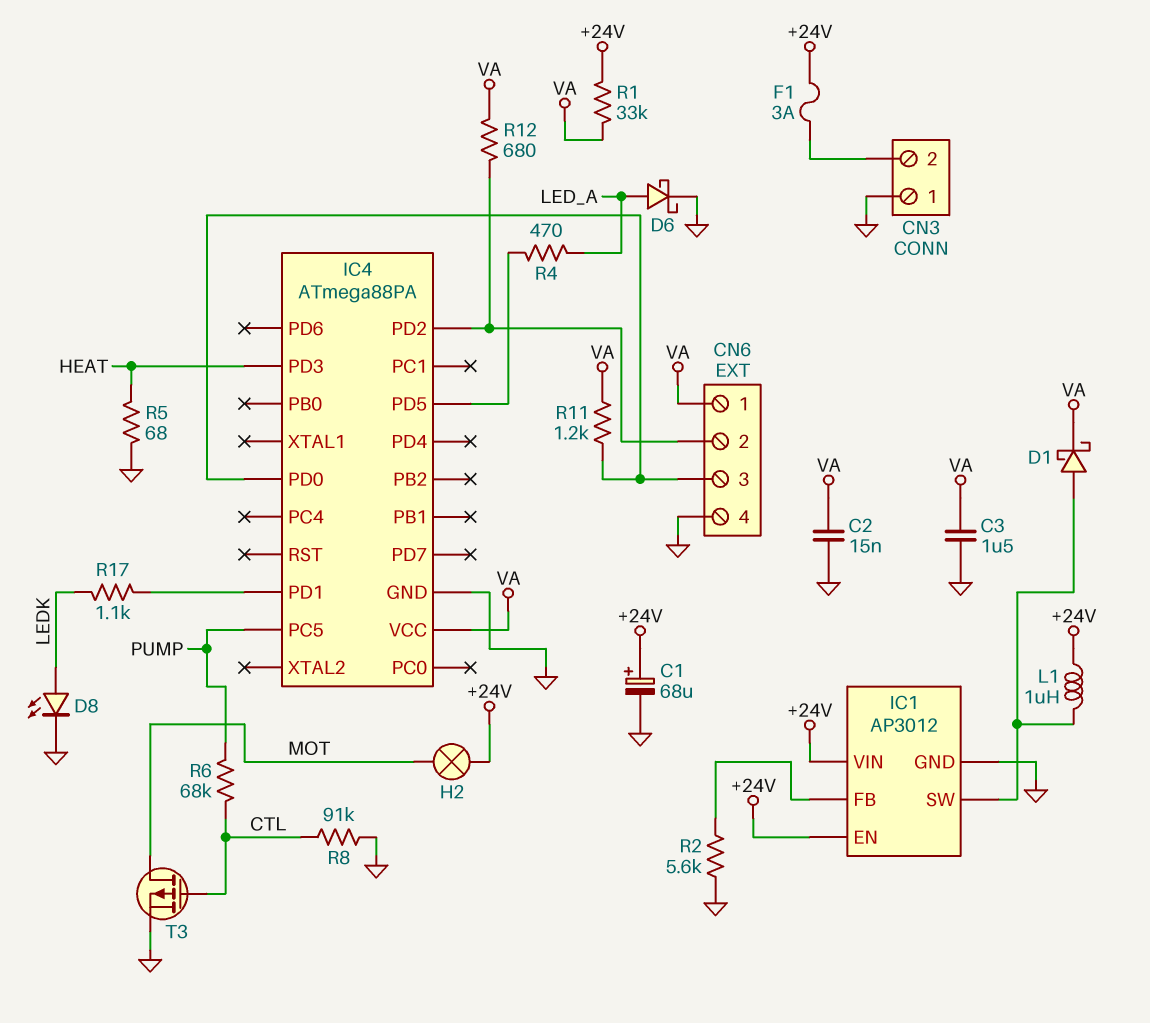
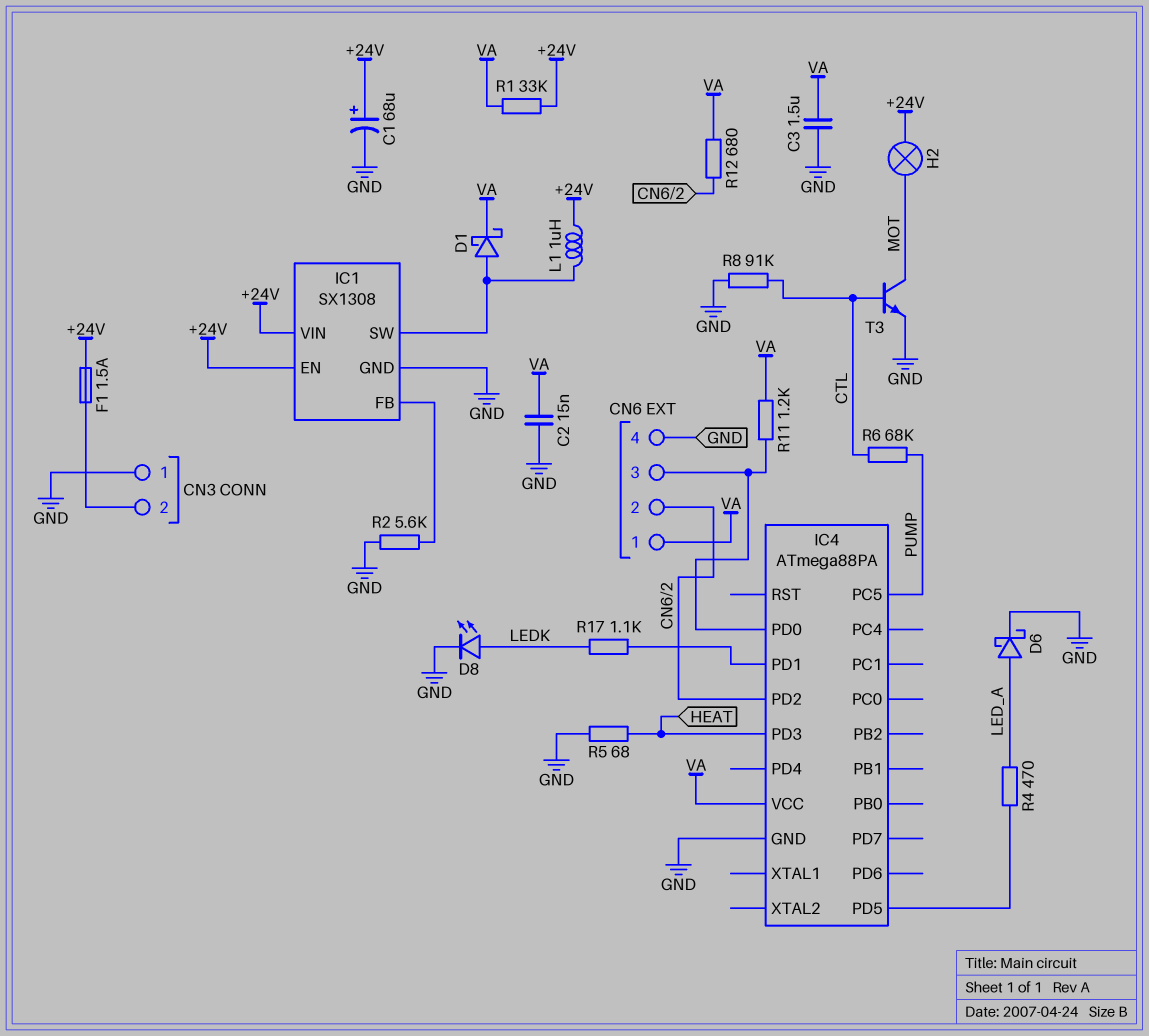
F1: 3A (+24V, CN3/2) -> 1.5A (+24V, CN3/2)
IC1: AP3012 -> SX1308
T3: PMOS (G CTL, D MOT, S GND) -> NPN (B CTL, C MOT, E GND)

